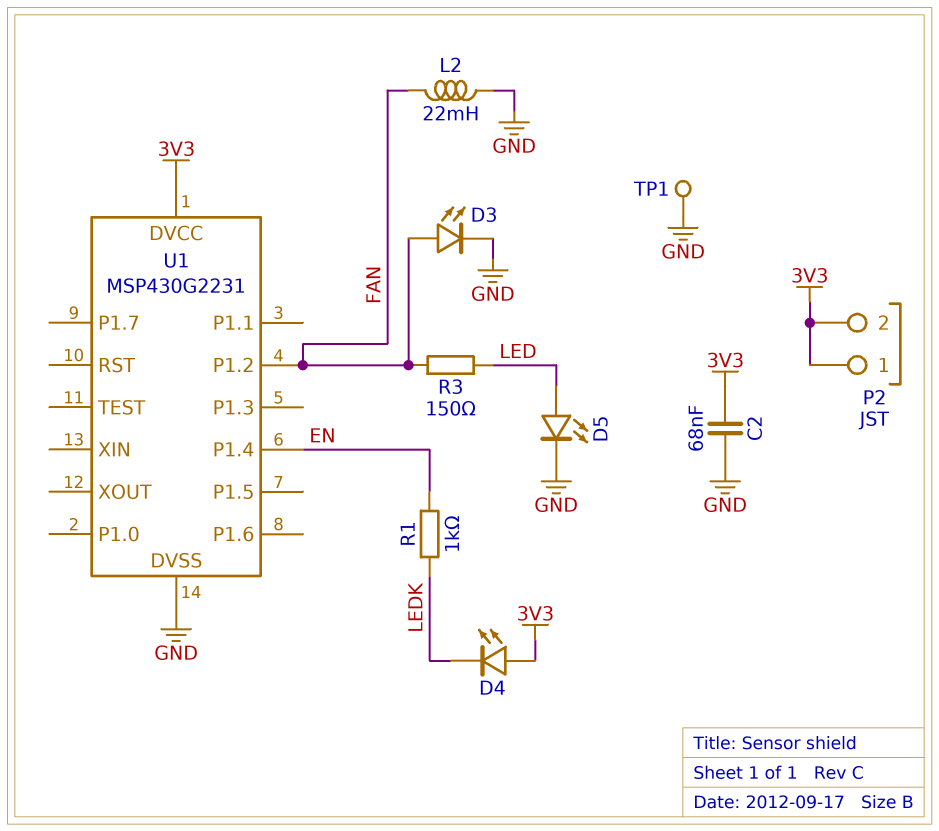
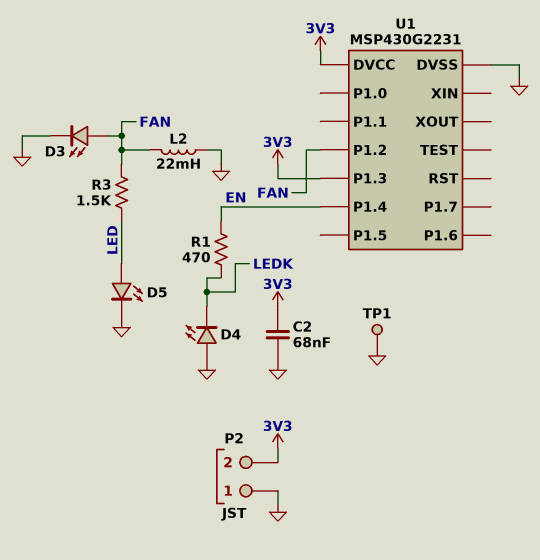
D4: LED (A 3V3, K LEDK) -> LED (A GND, K LEDK)
P2 pin 1: 3V3 -> GND
R1: 1k (EN, LEDK) -> 470 (EN, LEDK)
R3: 150 (FAN, LED) -> 1.5k (FAN, LED)
U1 pin P1.3: none -> 3V3

